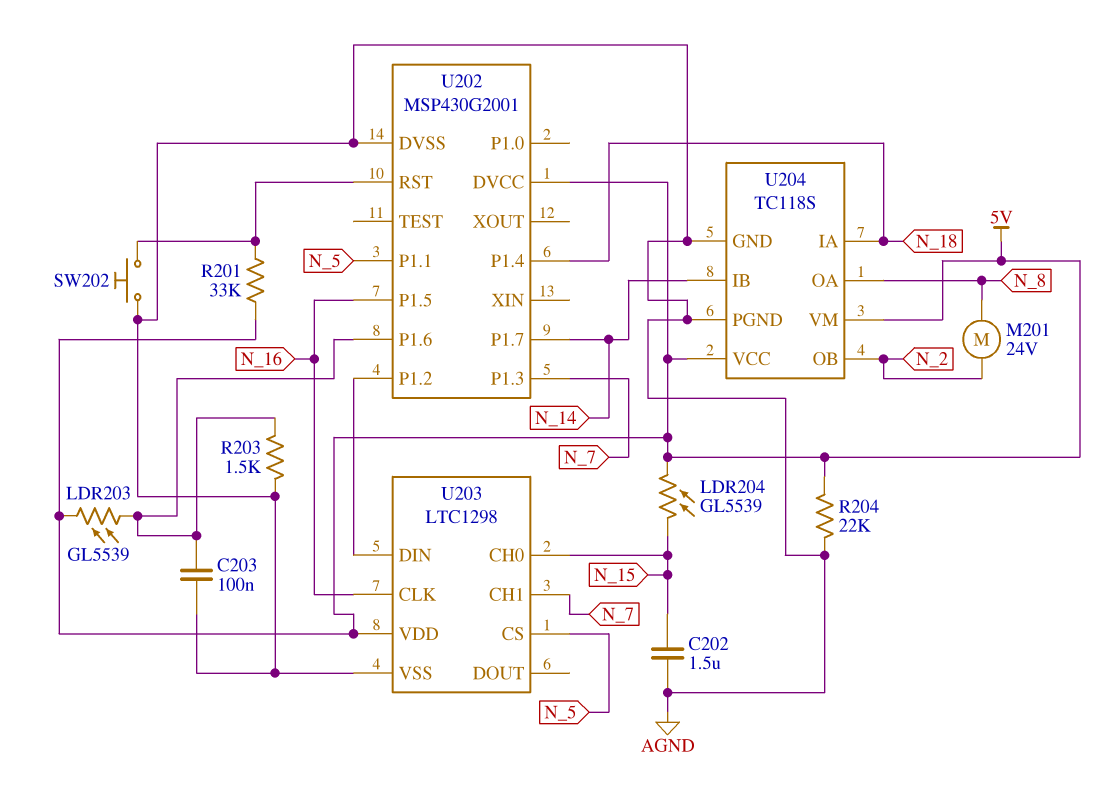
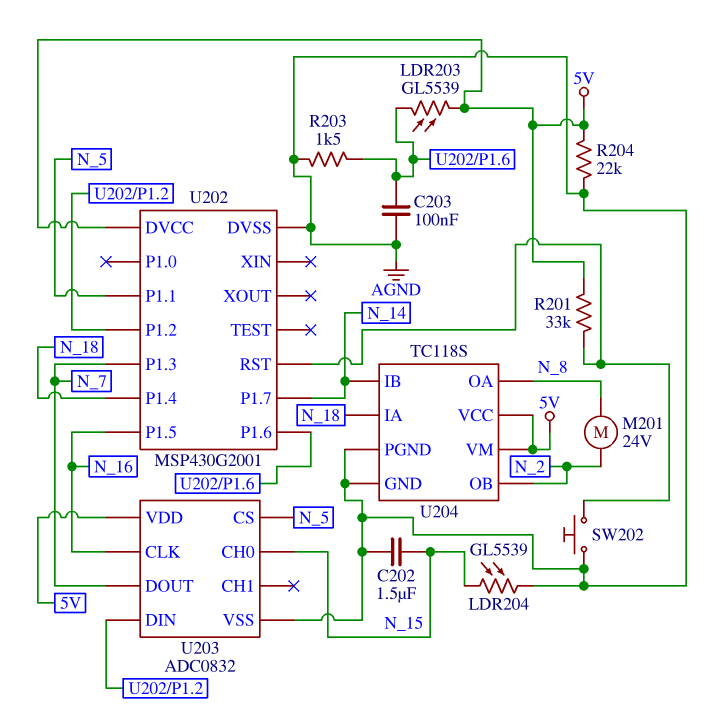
LDR204: GL5539 (5V, N_15) -> GL5539 (AGND, N_15)
U203: LTC1298 -> ADC0832
U203 pin CH1: N_7 -> none
U203 pin DOUT: none -> N_7

